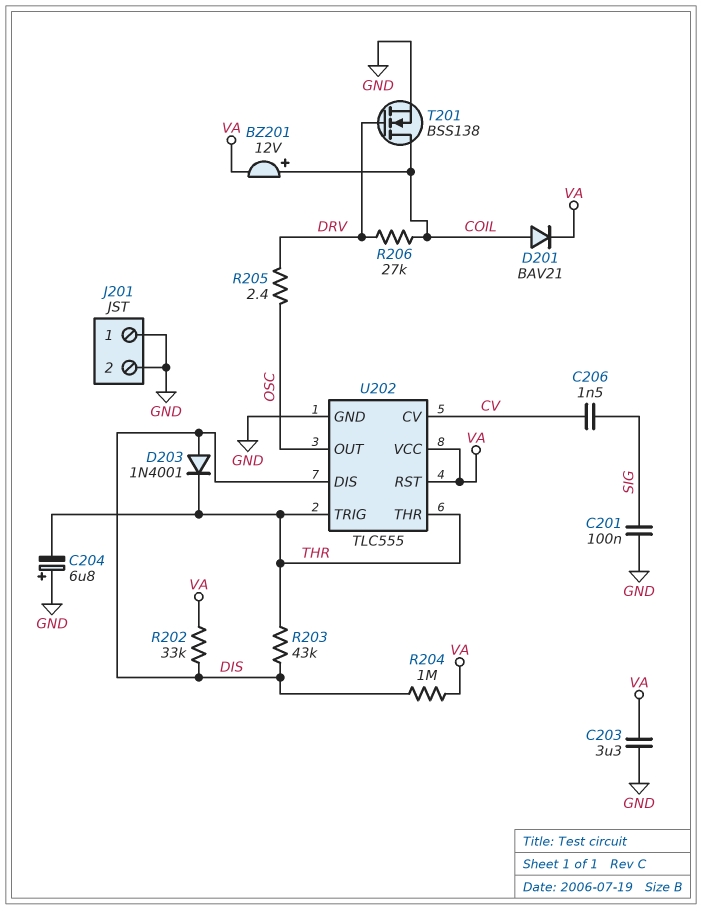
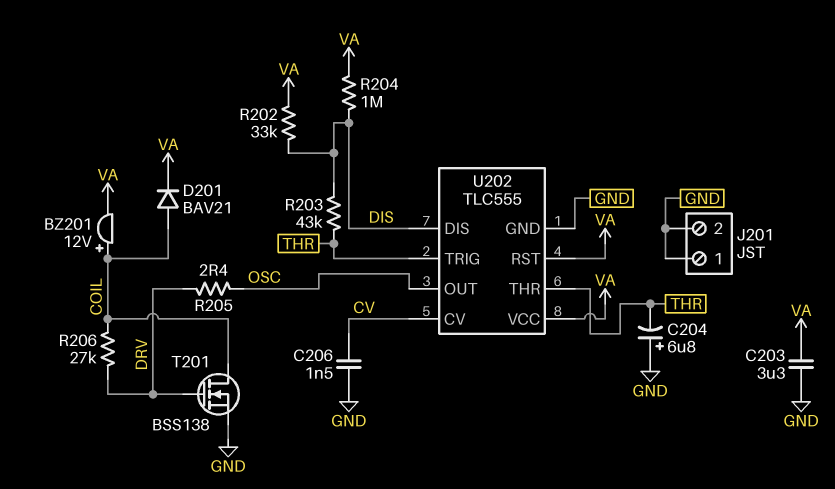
C201: 100nF (GND, SIG) -> none
C206: 1.5nF (CV, SIG) -> 1.5nF (CV, GND)
D203: diode 1N4001 (A DIS, K THR) -> none

